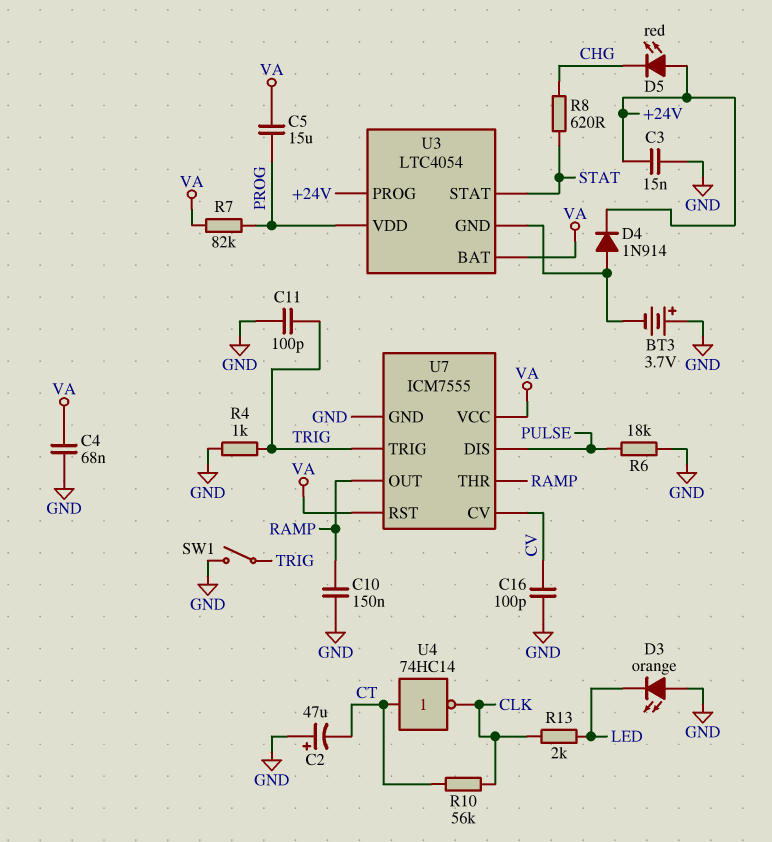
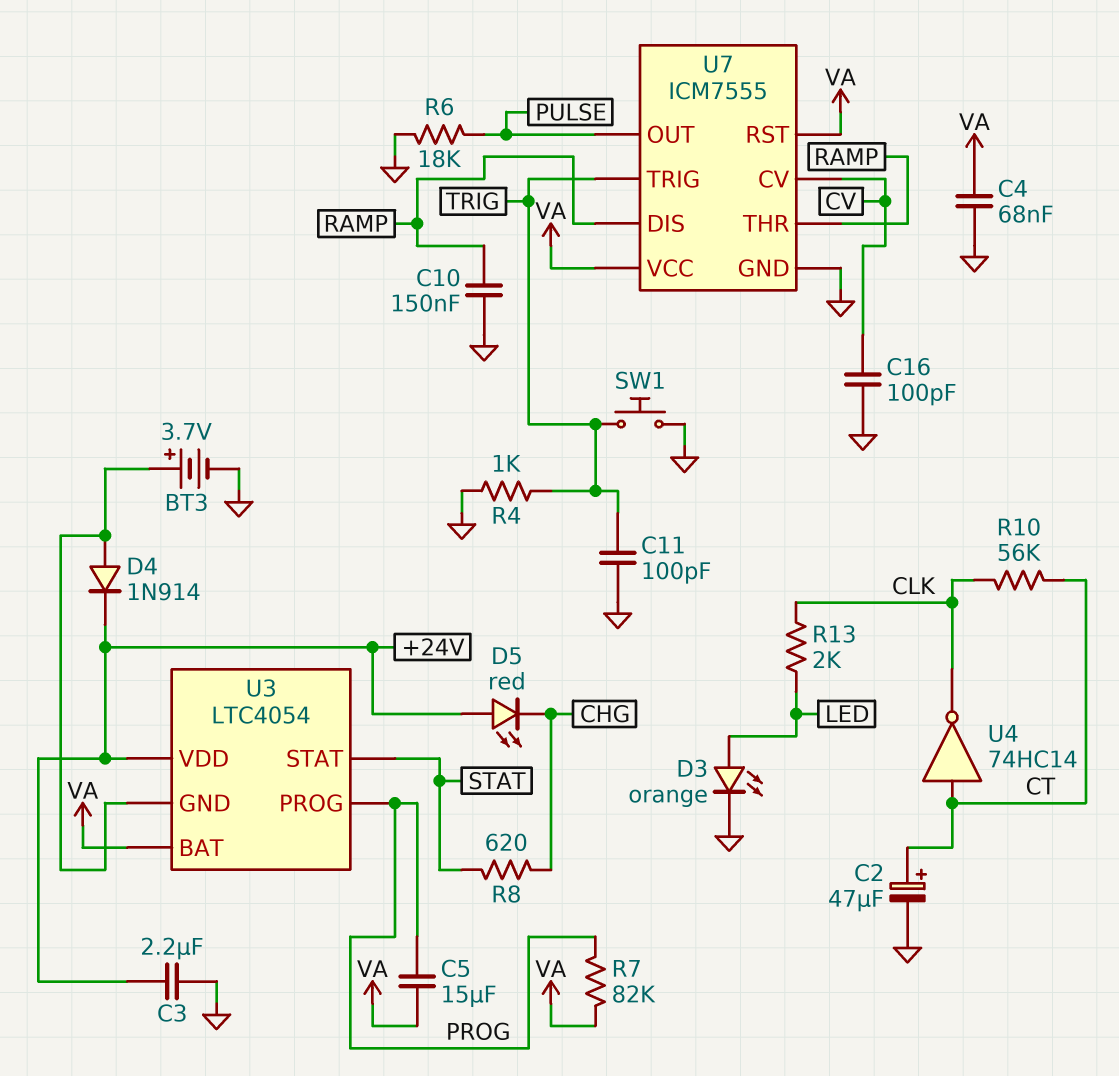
BT3: 3.7V (plus GND, minus U3/GND) -> 3.7V (plus U3/GND, minus GND)
C2: 47uF (plus GND, minus CT) -> 47uF (plus CT, minus GND)
C3: 15nF (+24V, GND) -> 2.2uF (+24V, GND)
D3: LED orange (A GND, K LED) -> LED orange (A LED, K GND)
SW1: switch (GND, TRIG) -> button (GND, TRIG)
U3 pin PROG: +24V -> PROG
U3 pin VDD: PROG -> +24V
U7 pin DIS: PULSE -> RAMP
U7 pin OUT: RAMP -> PULSE

